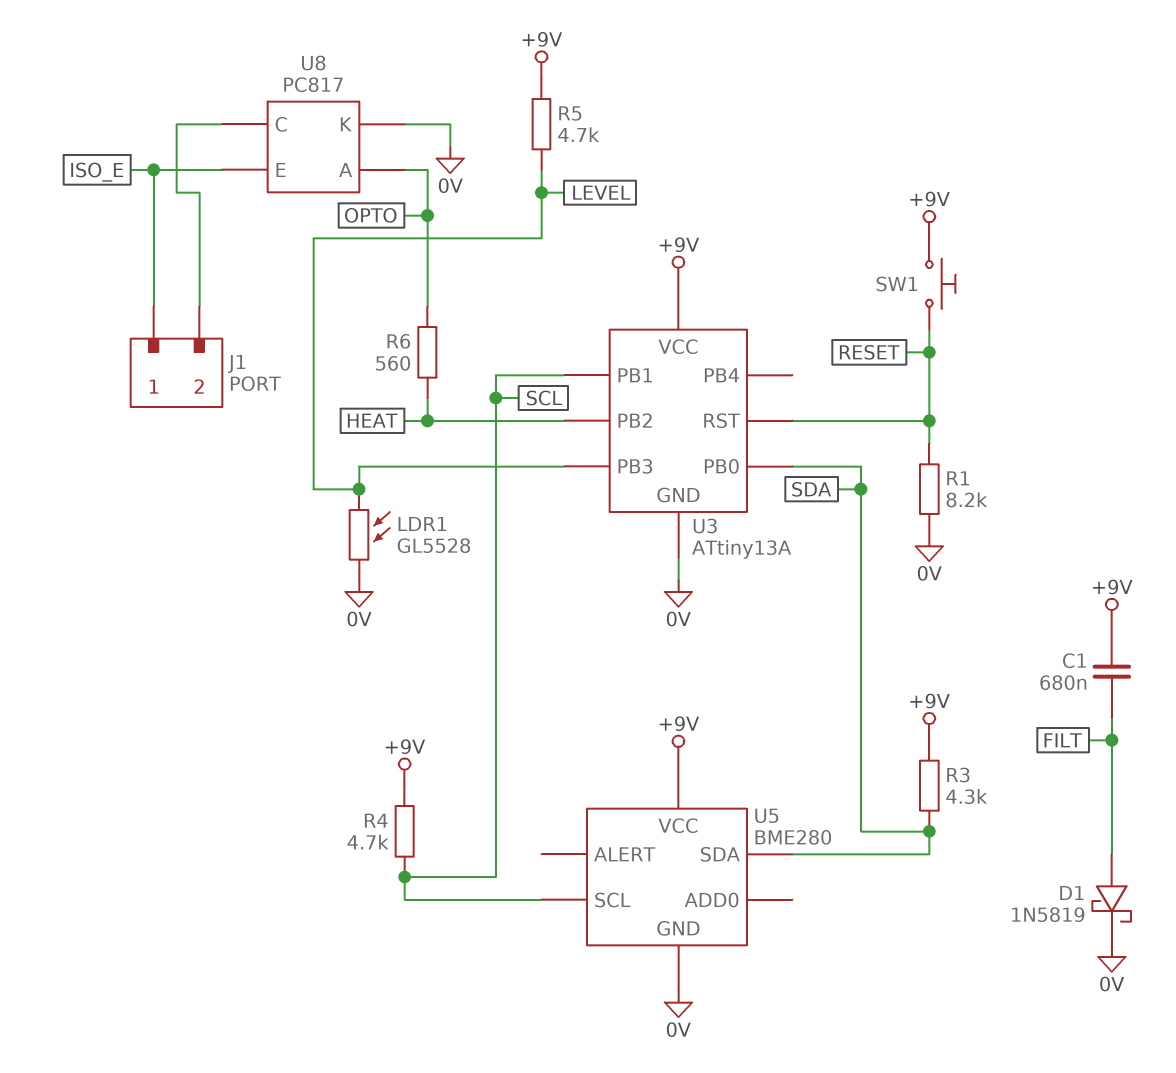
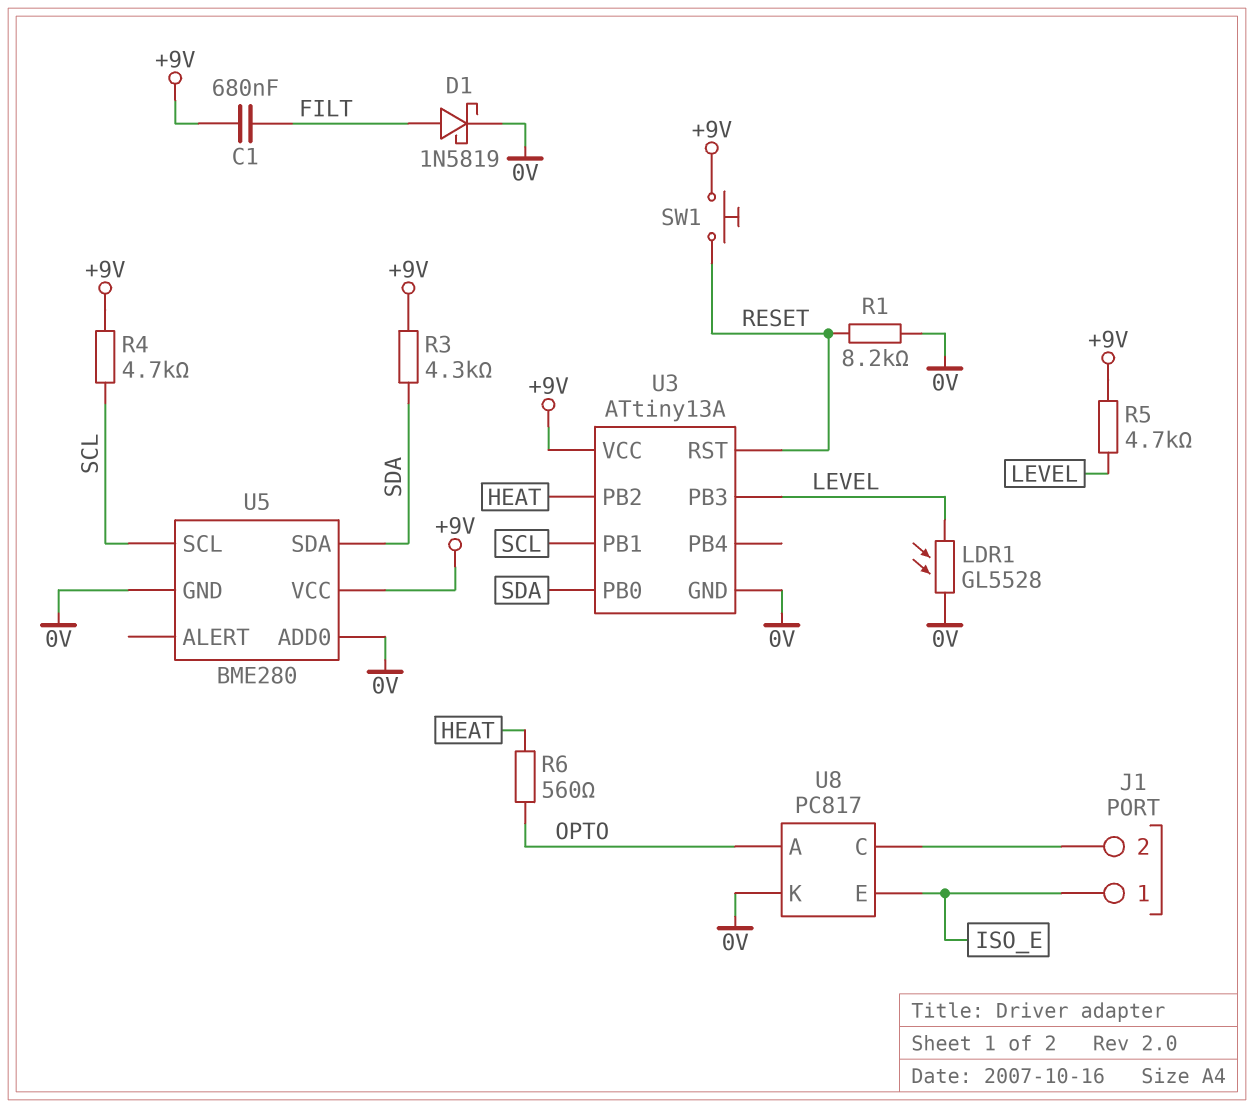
U5 pin ADD0: none -> 0V

